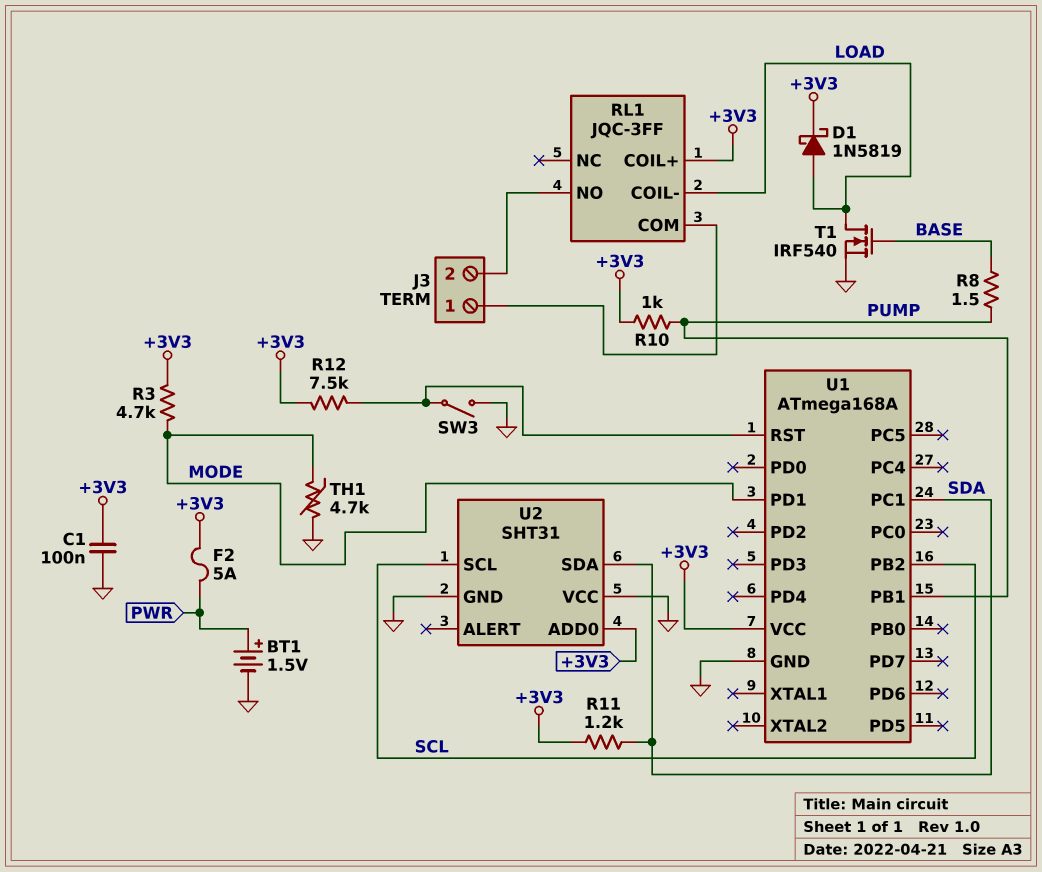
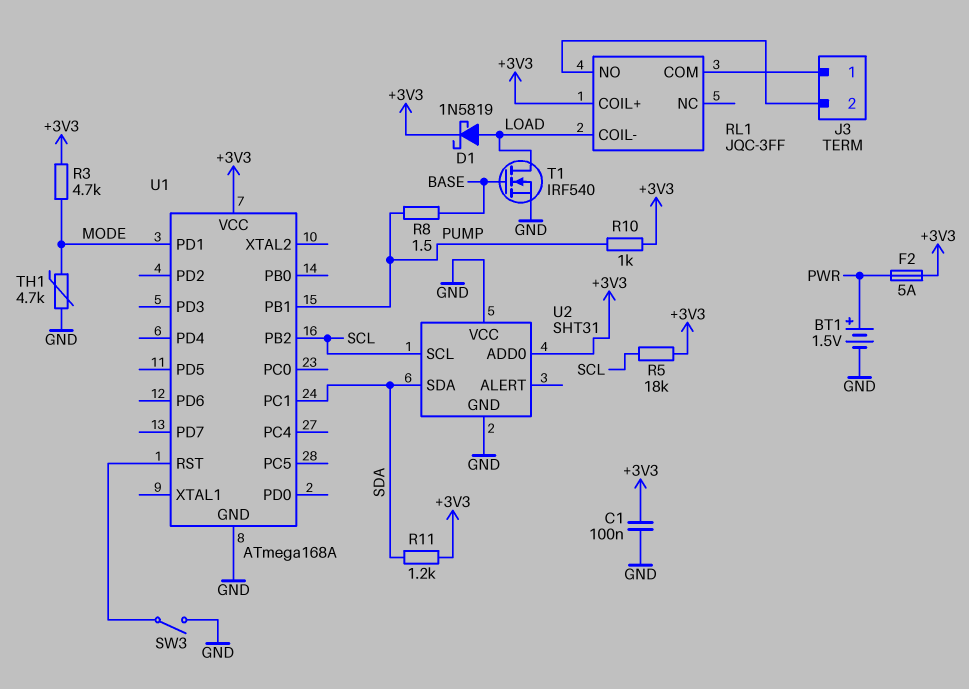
R5: none -> 18k (+3V3, SCL)
R12: 7.5k (+3V3, U1/RST) -> none

